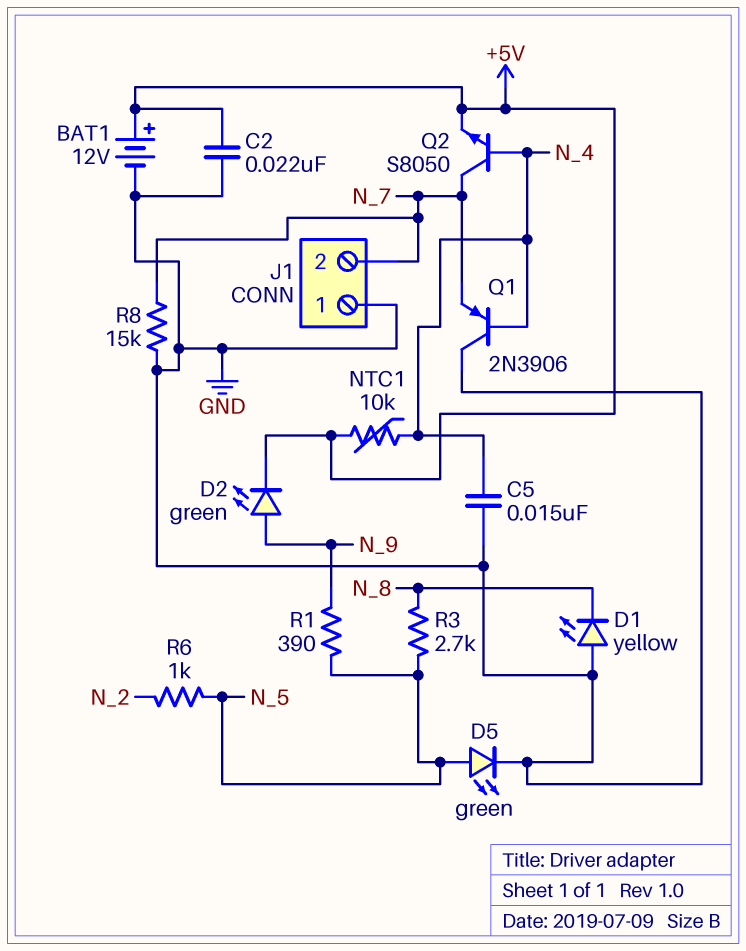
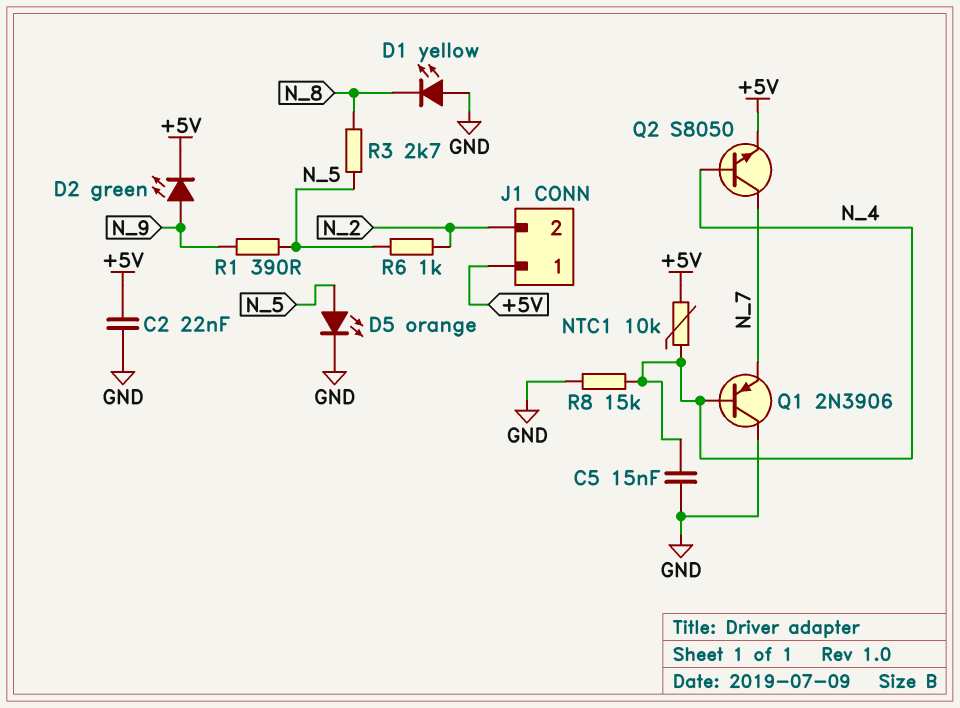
BAT1: 12V (plus +5V, minus GND) -> none
D5: LED green (A N_5, K GND) -> LED orange (A N_5, K GND)
J1 pin 1: GND -> +5V
J1 pin 2: N_7 -> N_2
R8: 15k (GND, N_7) -> 15k (GND, N_4)

